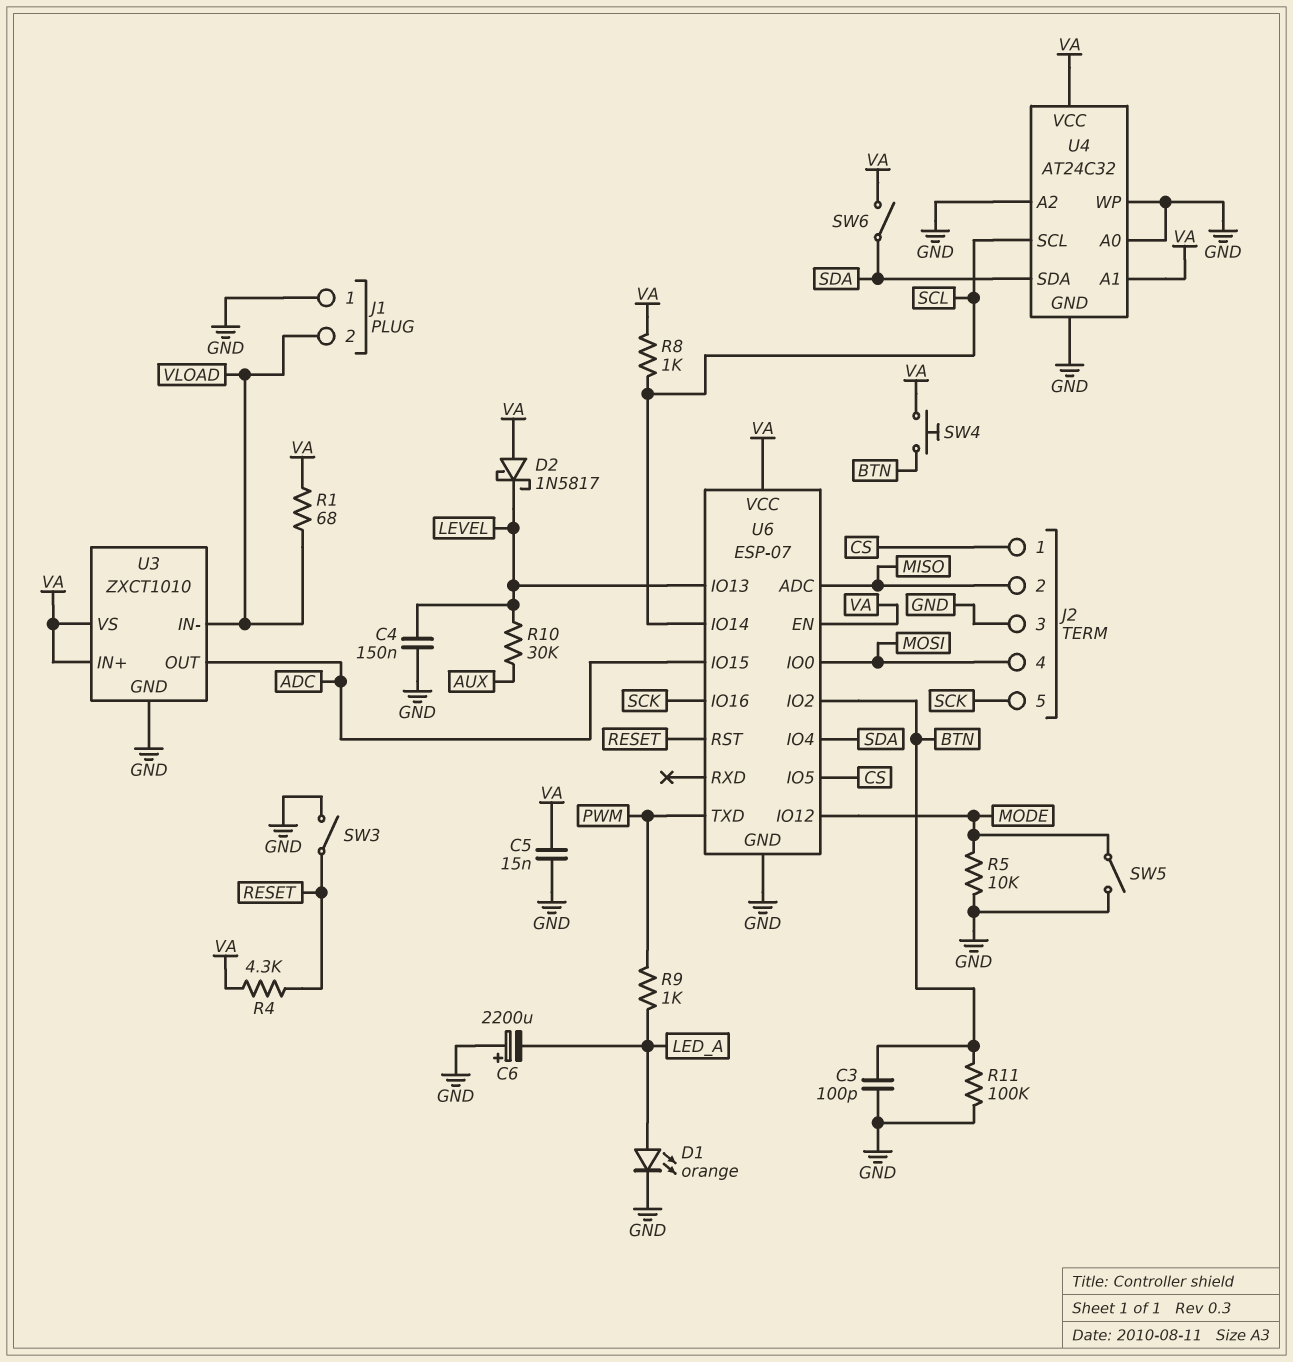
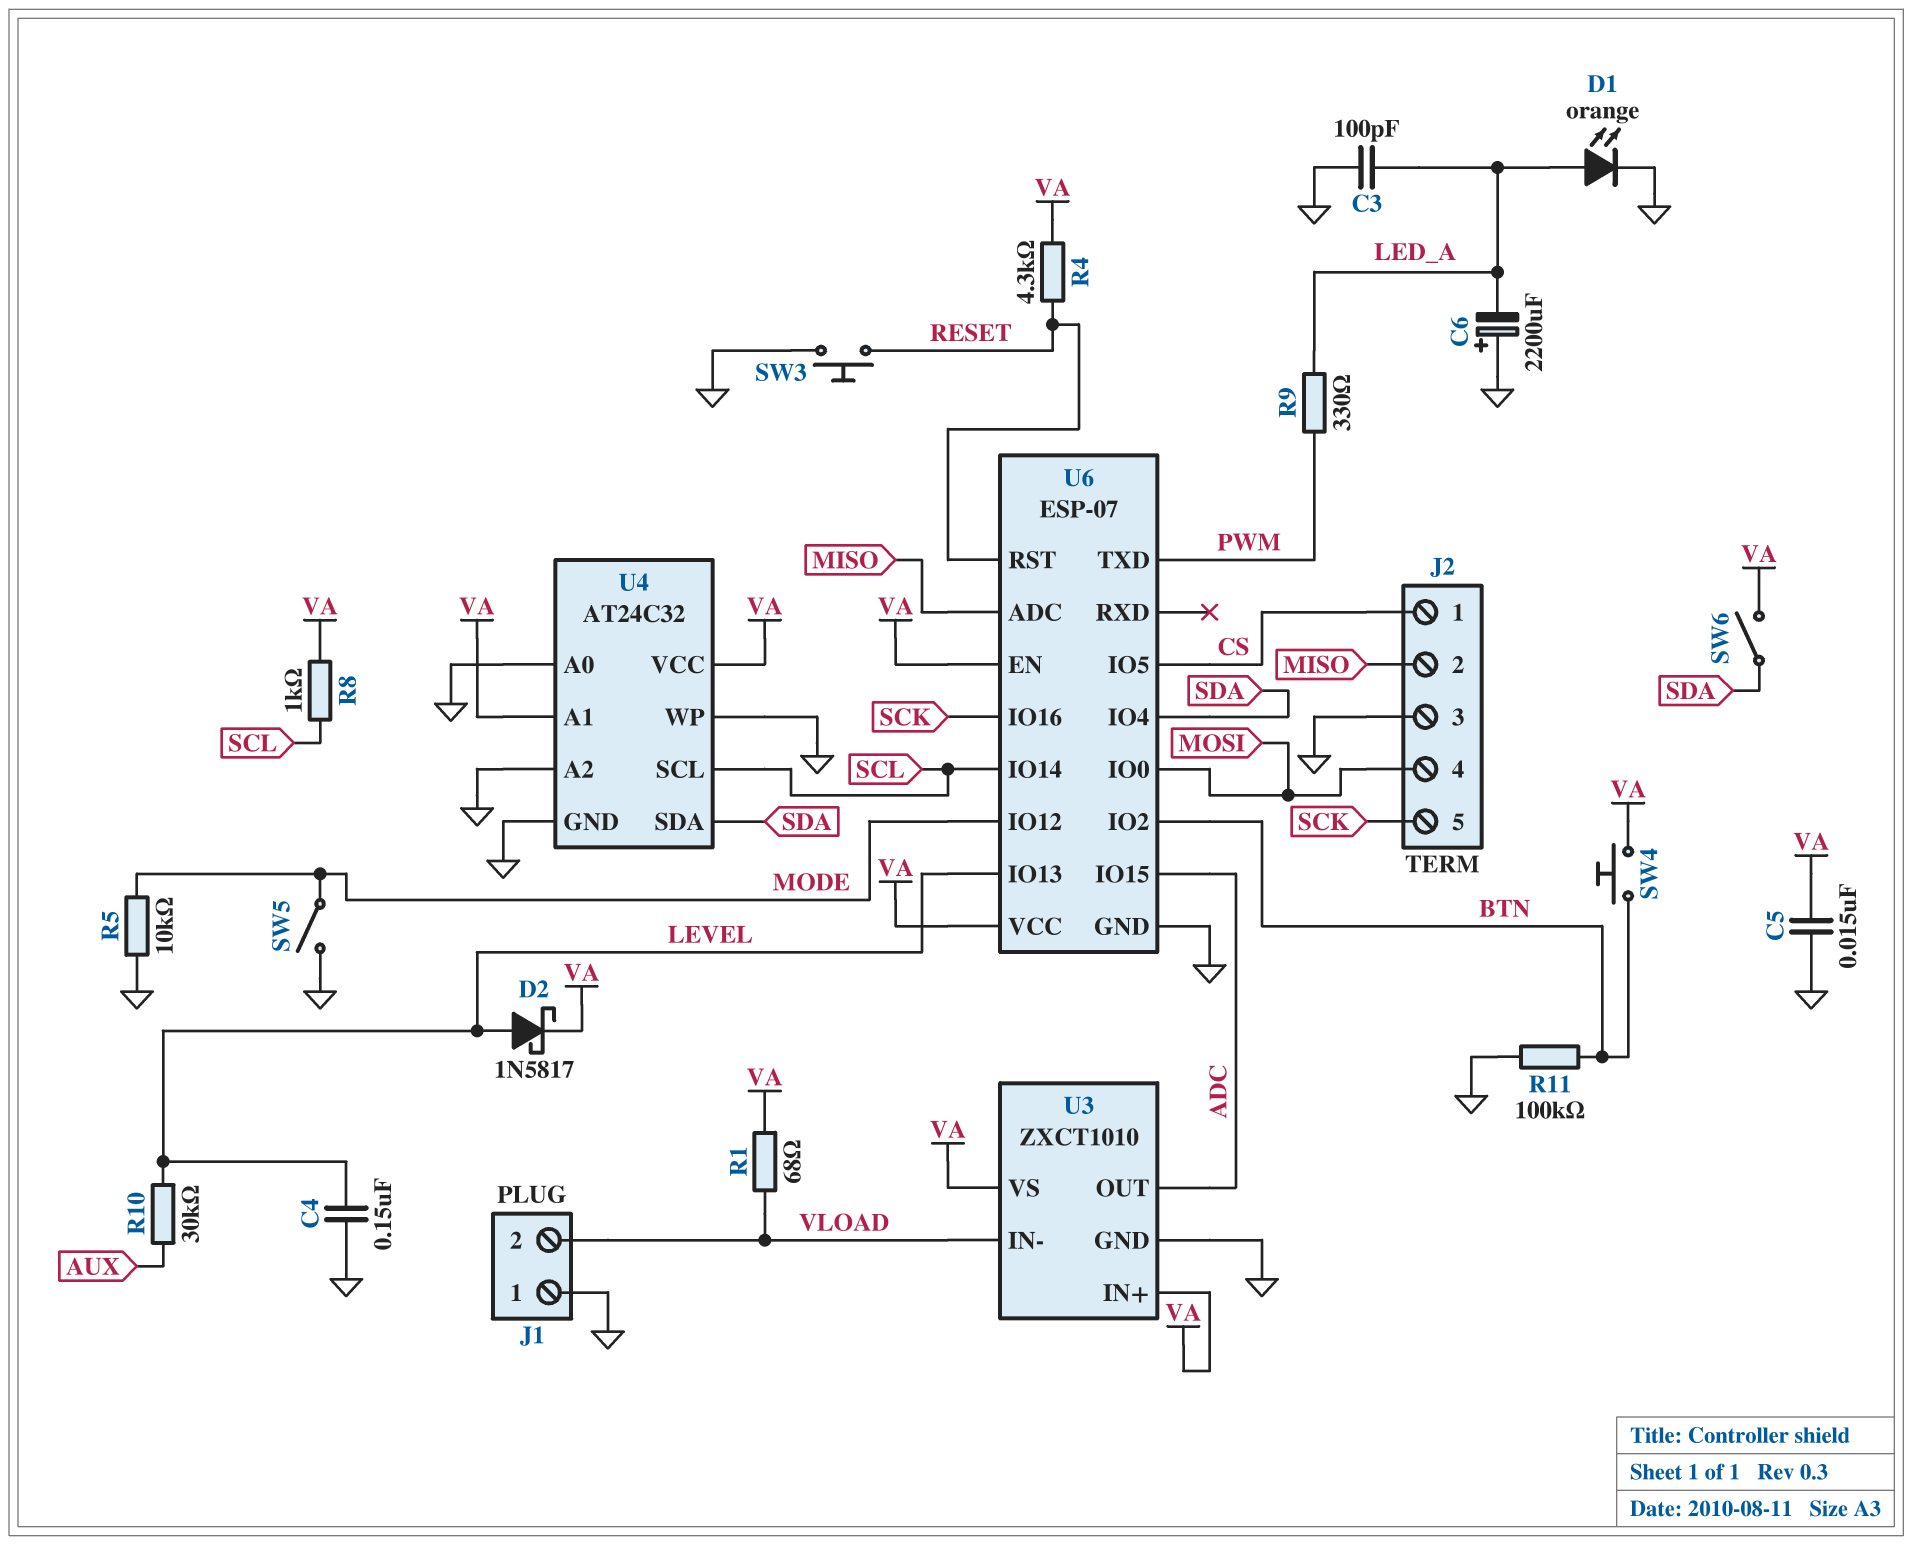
C3: 100pF (BTN, GND) -> 100pF (GND, LED_A)
D2: schottky 1N5817 (A VA, K LEVEL) -> schottky 1N5817 (A LEVEL, K VA)
R9: 1k (LED_A, PWM) -> 330 (LED_A, PWM)
SW3: switch (GND, RESET) -> button (GND, RESET)

